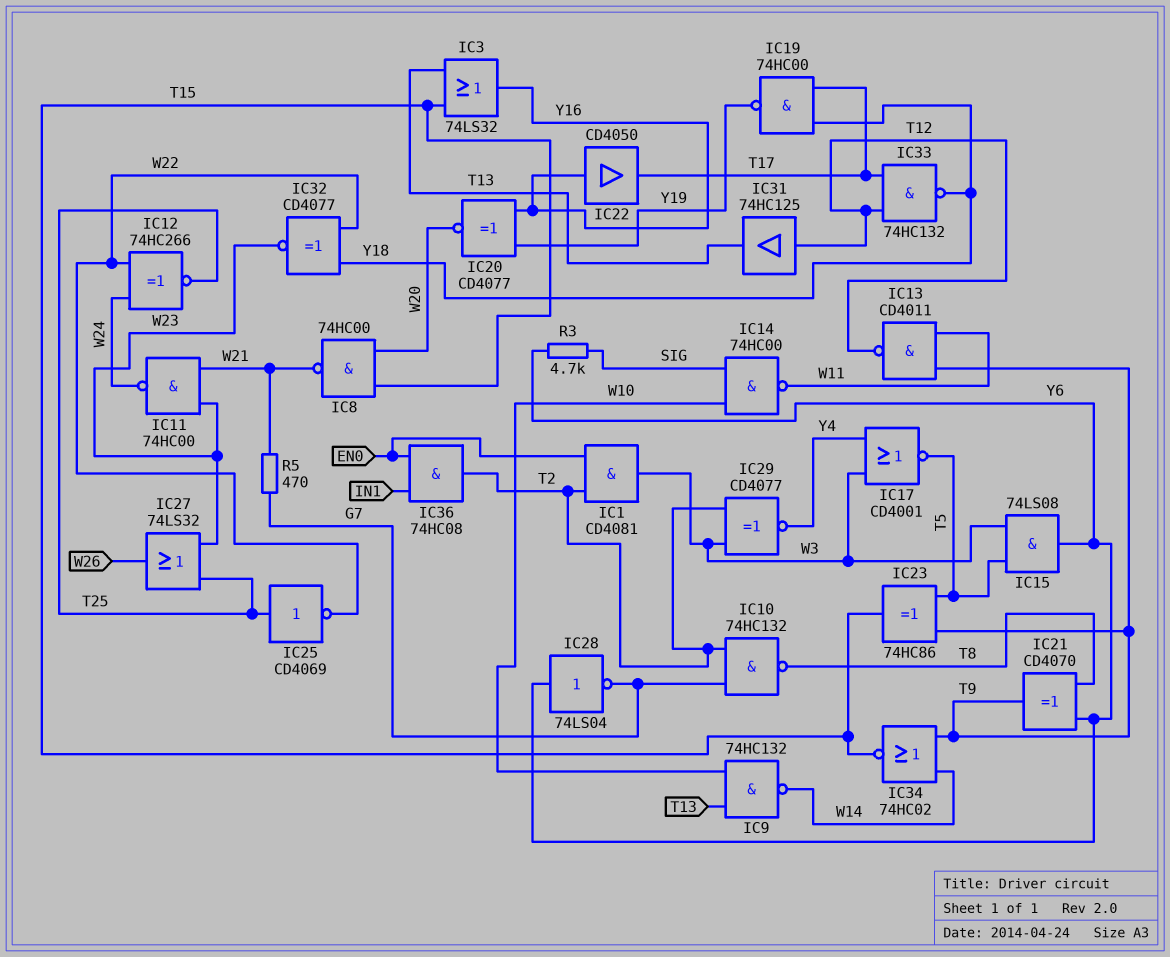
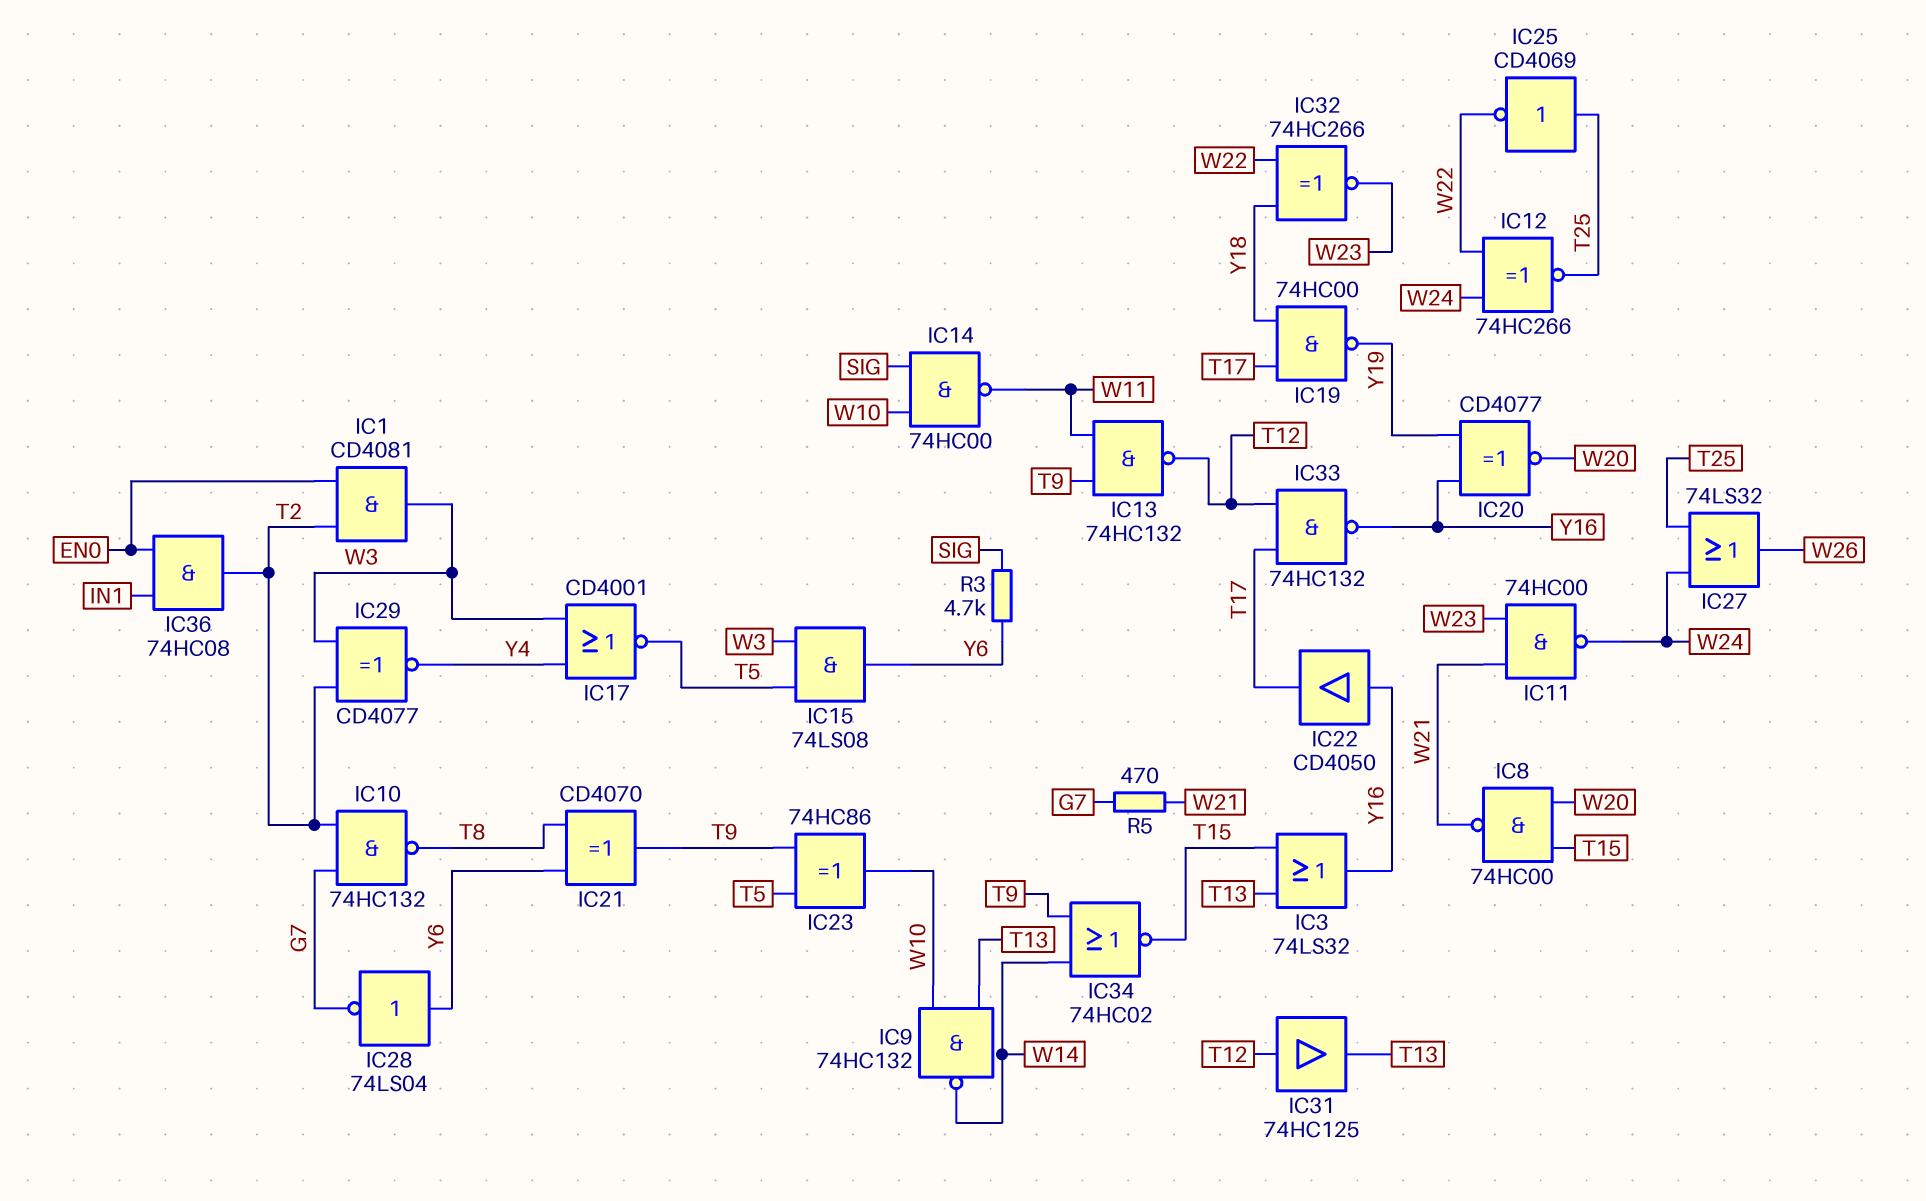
IC13: NAND CD4011 (in T9, in W11, out T12) -> NAND 74HC132 (in T9, in W11, out T12)
IC23: XOR 74HC86 (in T5, in T9, out T15) -> XOR 74HC86 (in T5, in T9, out W10)
IC27: OR 74LS32 (in T25, in W23, out W26) -> OR 74LS32 (in T25, in W24, out W26)
IC32: XNOR CD4077 (in W22, in Y18, out W23) -> XNOR 74HC266 (in W22, in Y18, out W23)
IC33: NAND 74HC132 (in T12, in T17, out Y18) -> NAND 74HC132 (in T12, in T17, out Y16)

